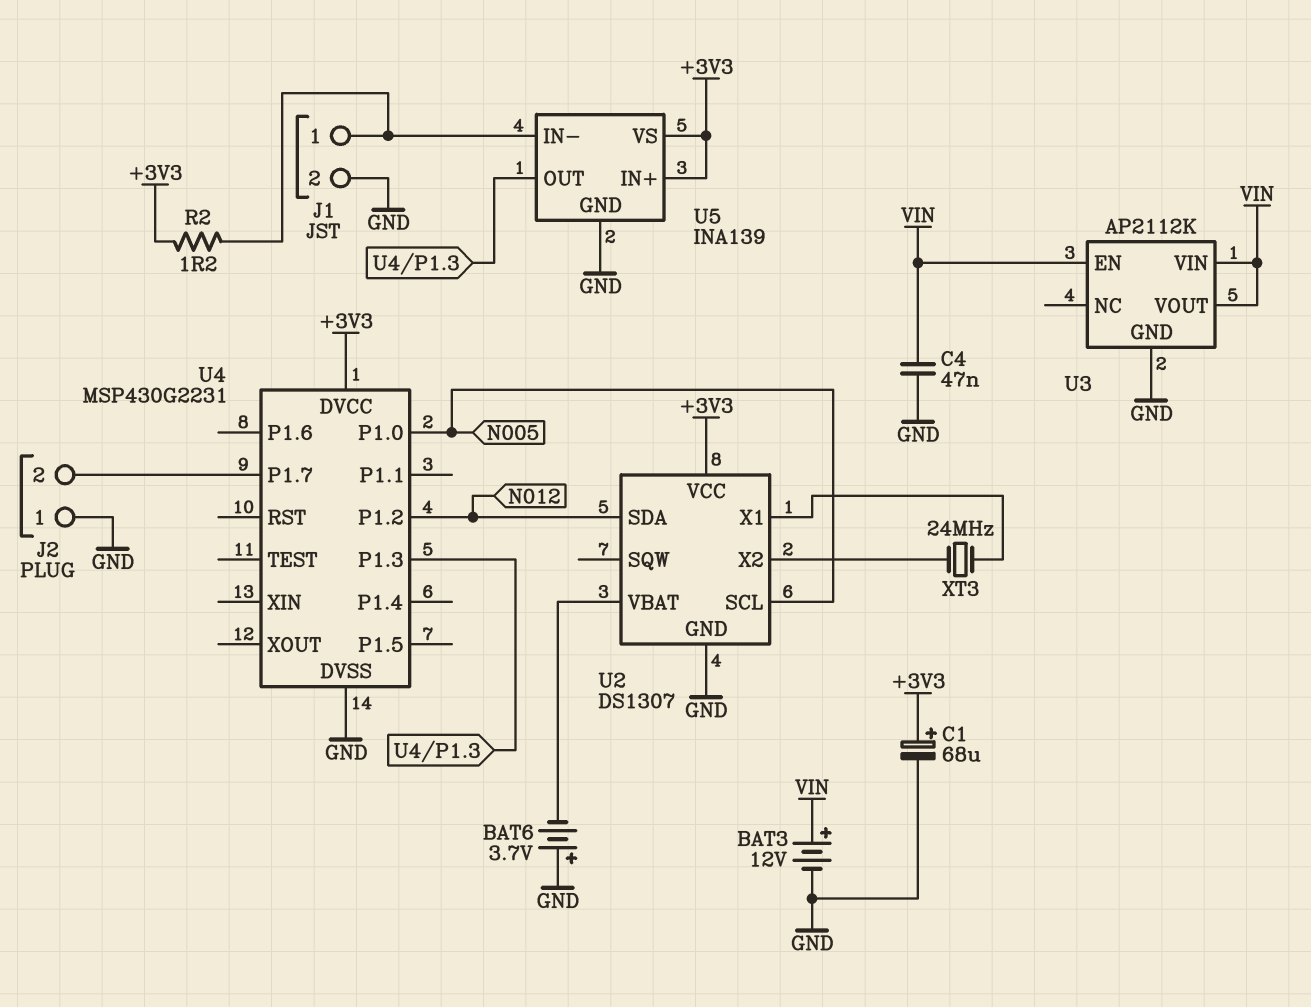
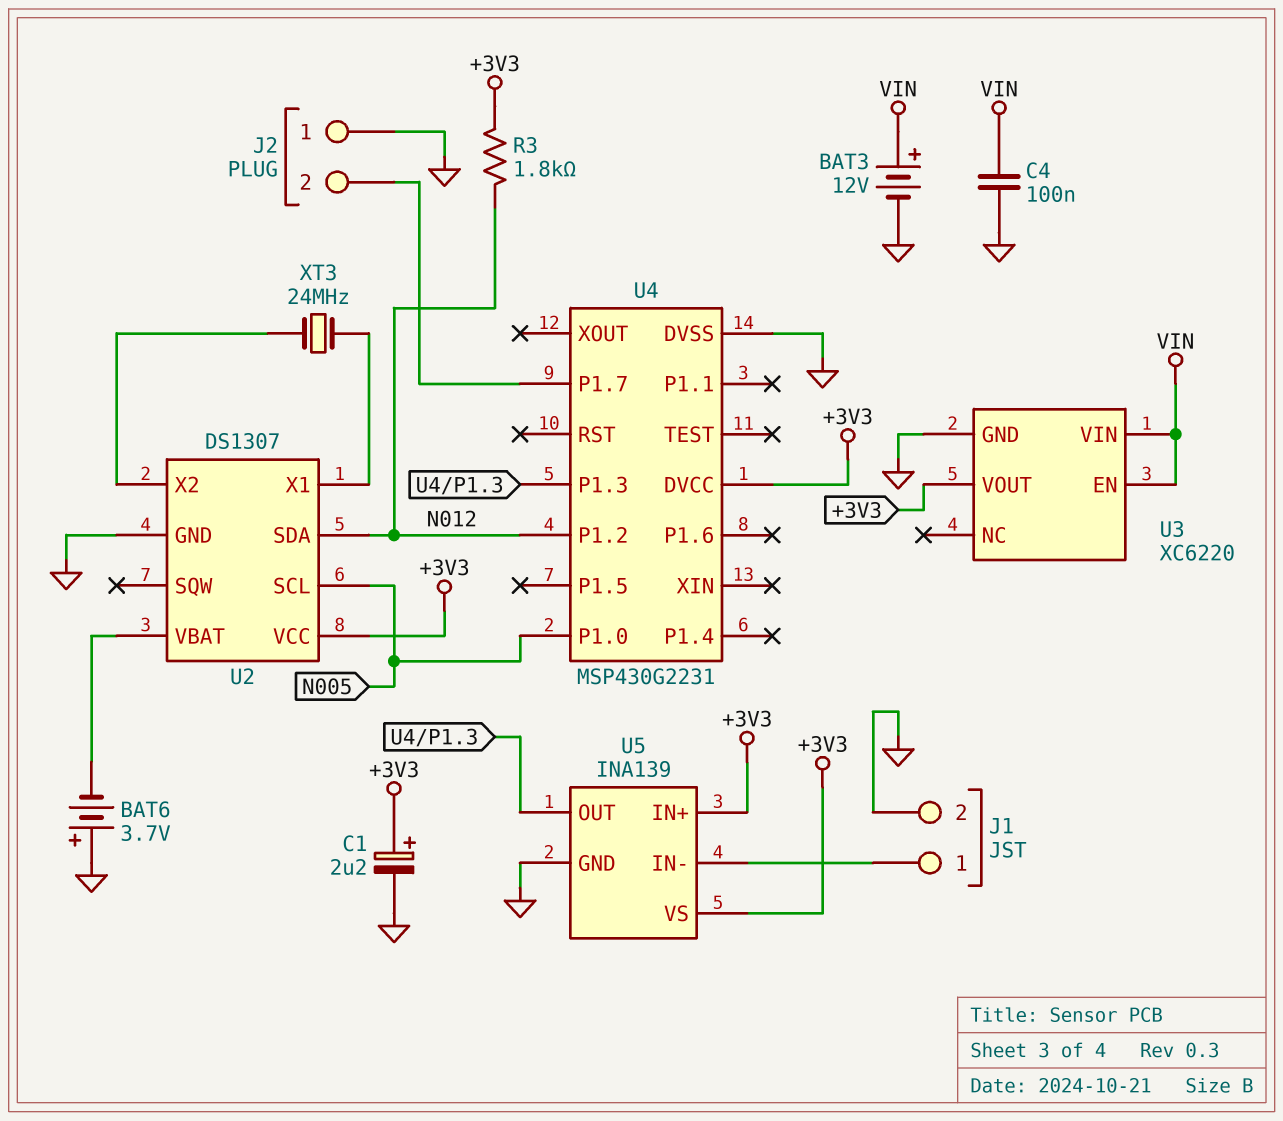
C1: 68uF (plus +3V3, minus GND) -> 2.2uF (plus +3V3, minus GND)
C4: 47nF (GND, VIN) -> 100nF (GND, VIN)
R2: 1.2 (+3V3, J1/1) -> none
R3: none -> 1.8k (+3V3, N012)
U3: AP2112K -> XC6220
U3 pin VOUT: VIN -> +3V3

